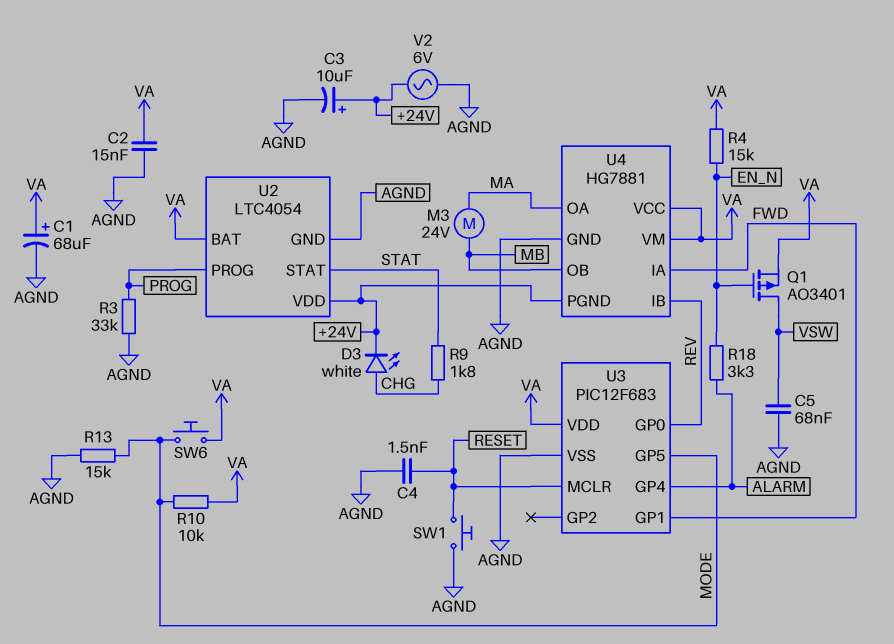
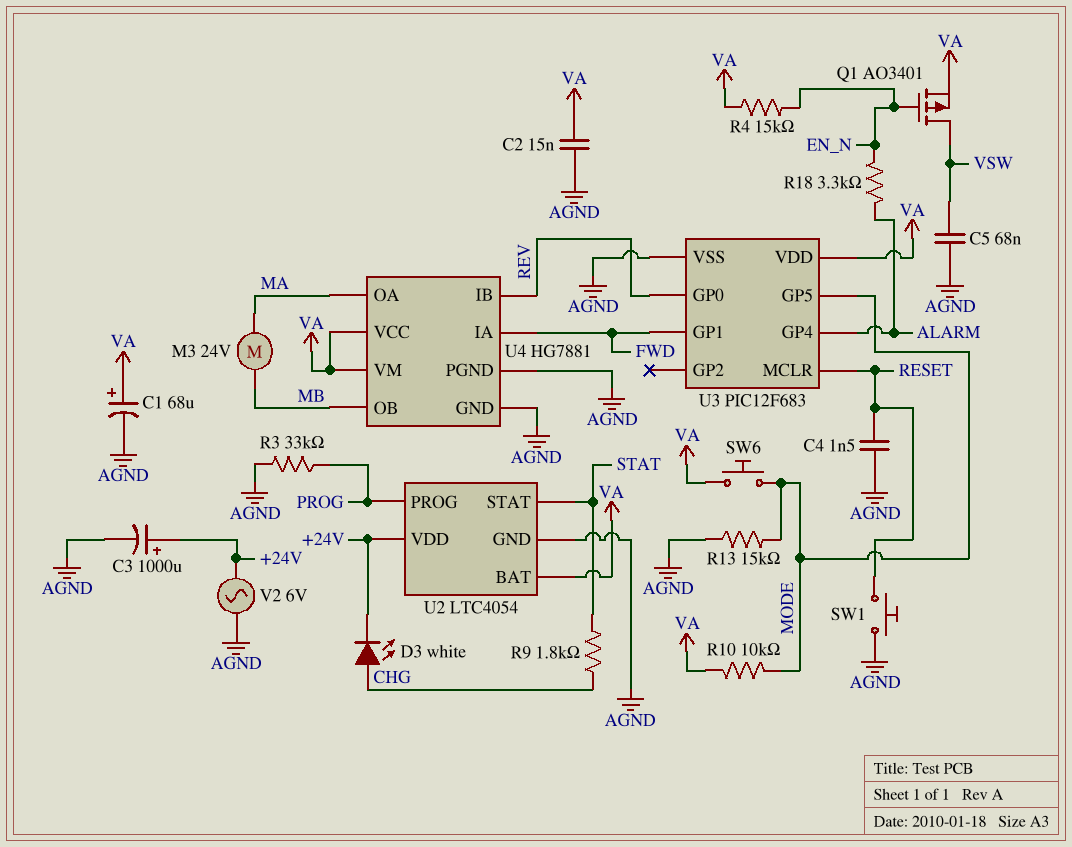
C3: 10uF (plus +24V, minus AGND) -> 1000uF (plus +24V, minus AGND)
U4 pin PGND: +24V -> AGND

